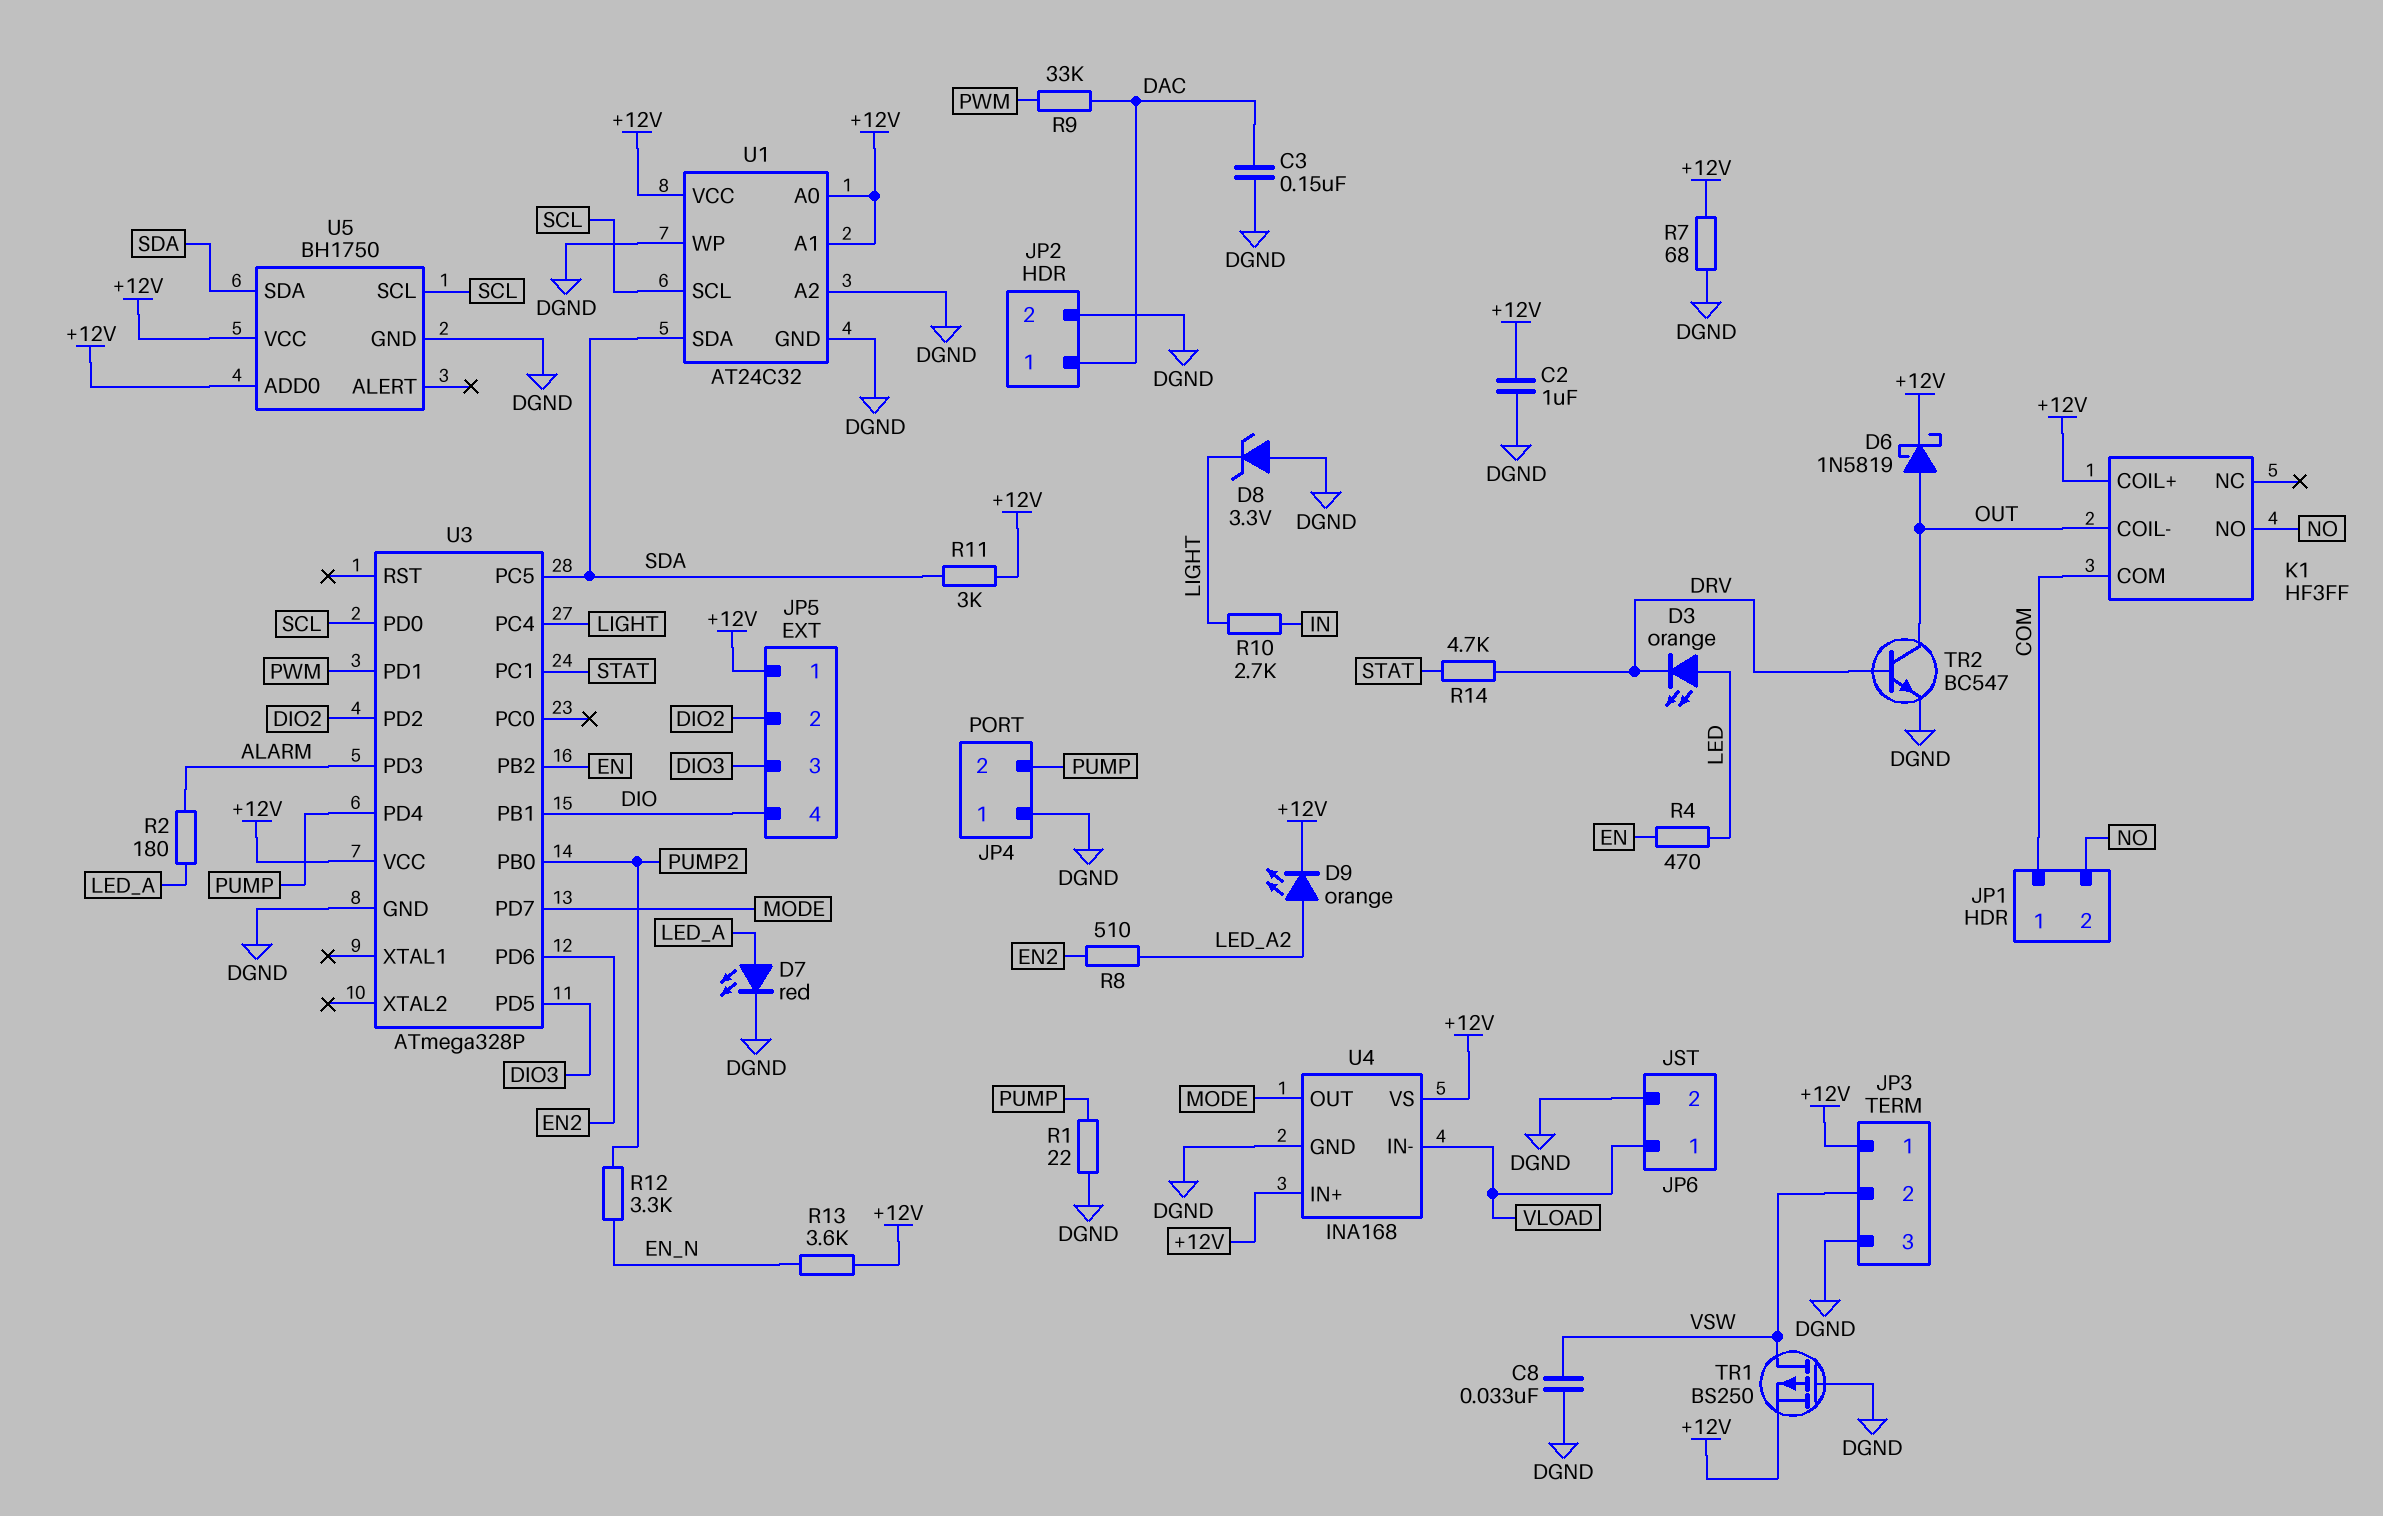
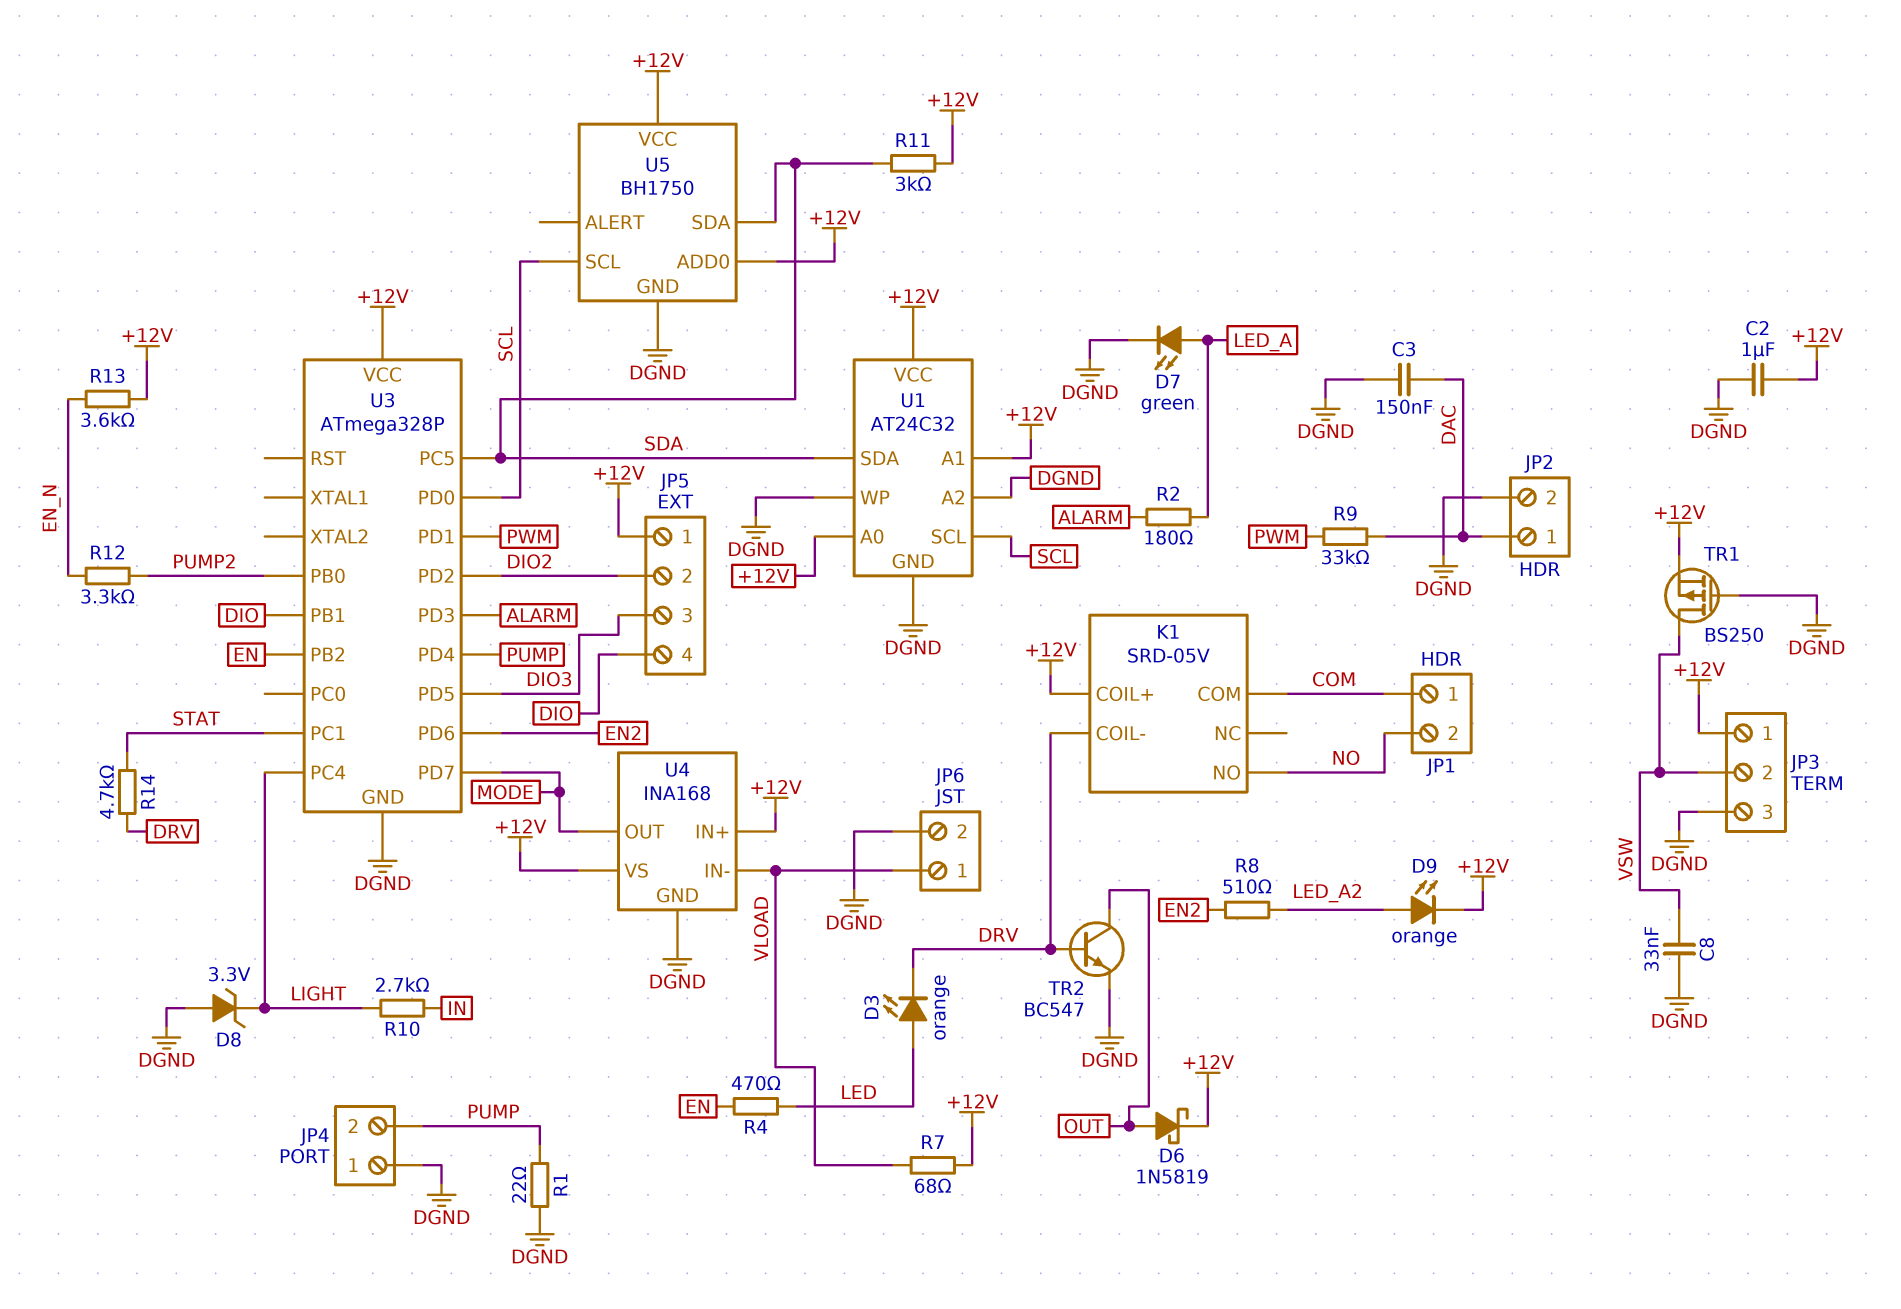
D7: LED red (A LED_A, K DGND) -> LED green (A LED_A, K DGND)
K1: HF3FF -> SRD-05V
K1 pin COIL-: OUT -> DRV
R7: 68 (+12V, DGND) -> 68 (+12V, VLOAD)

